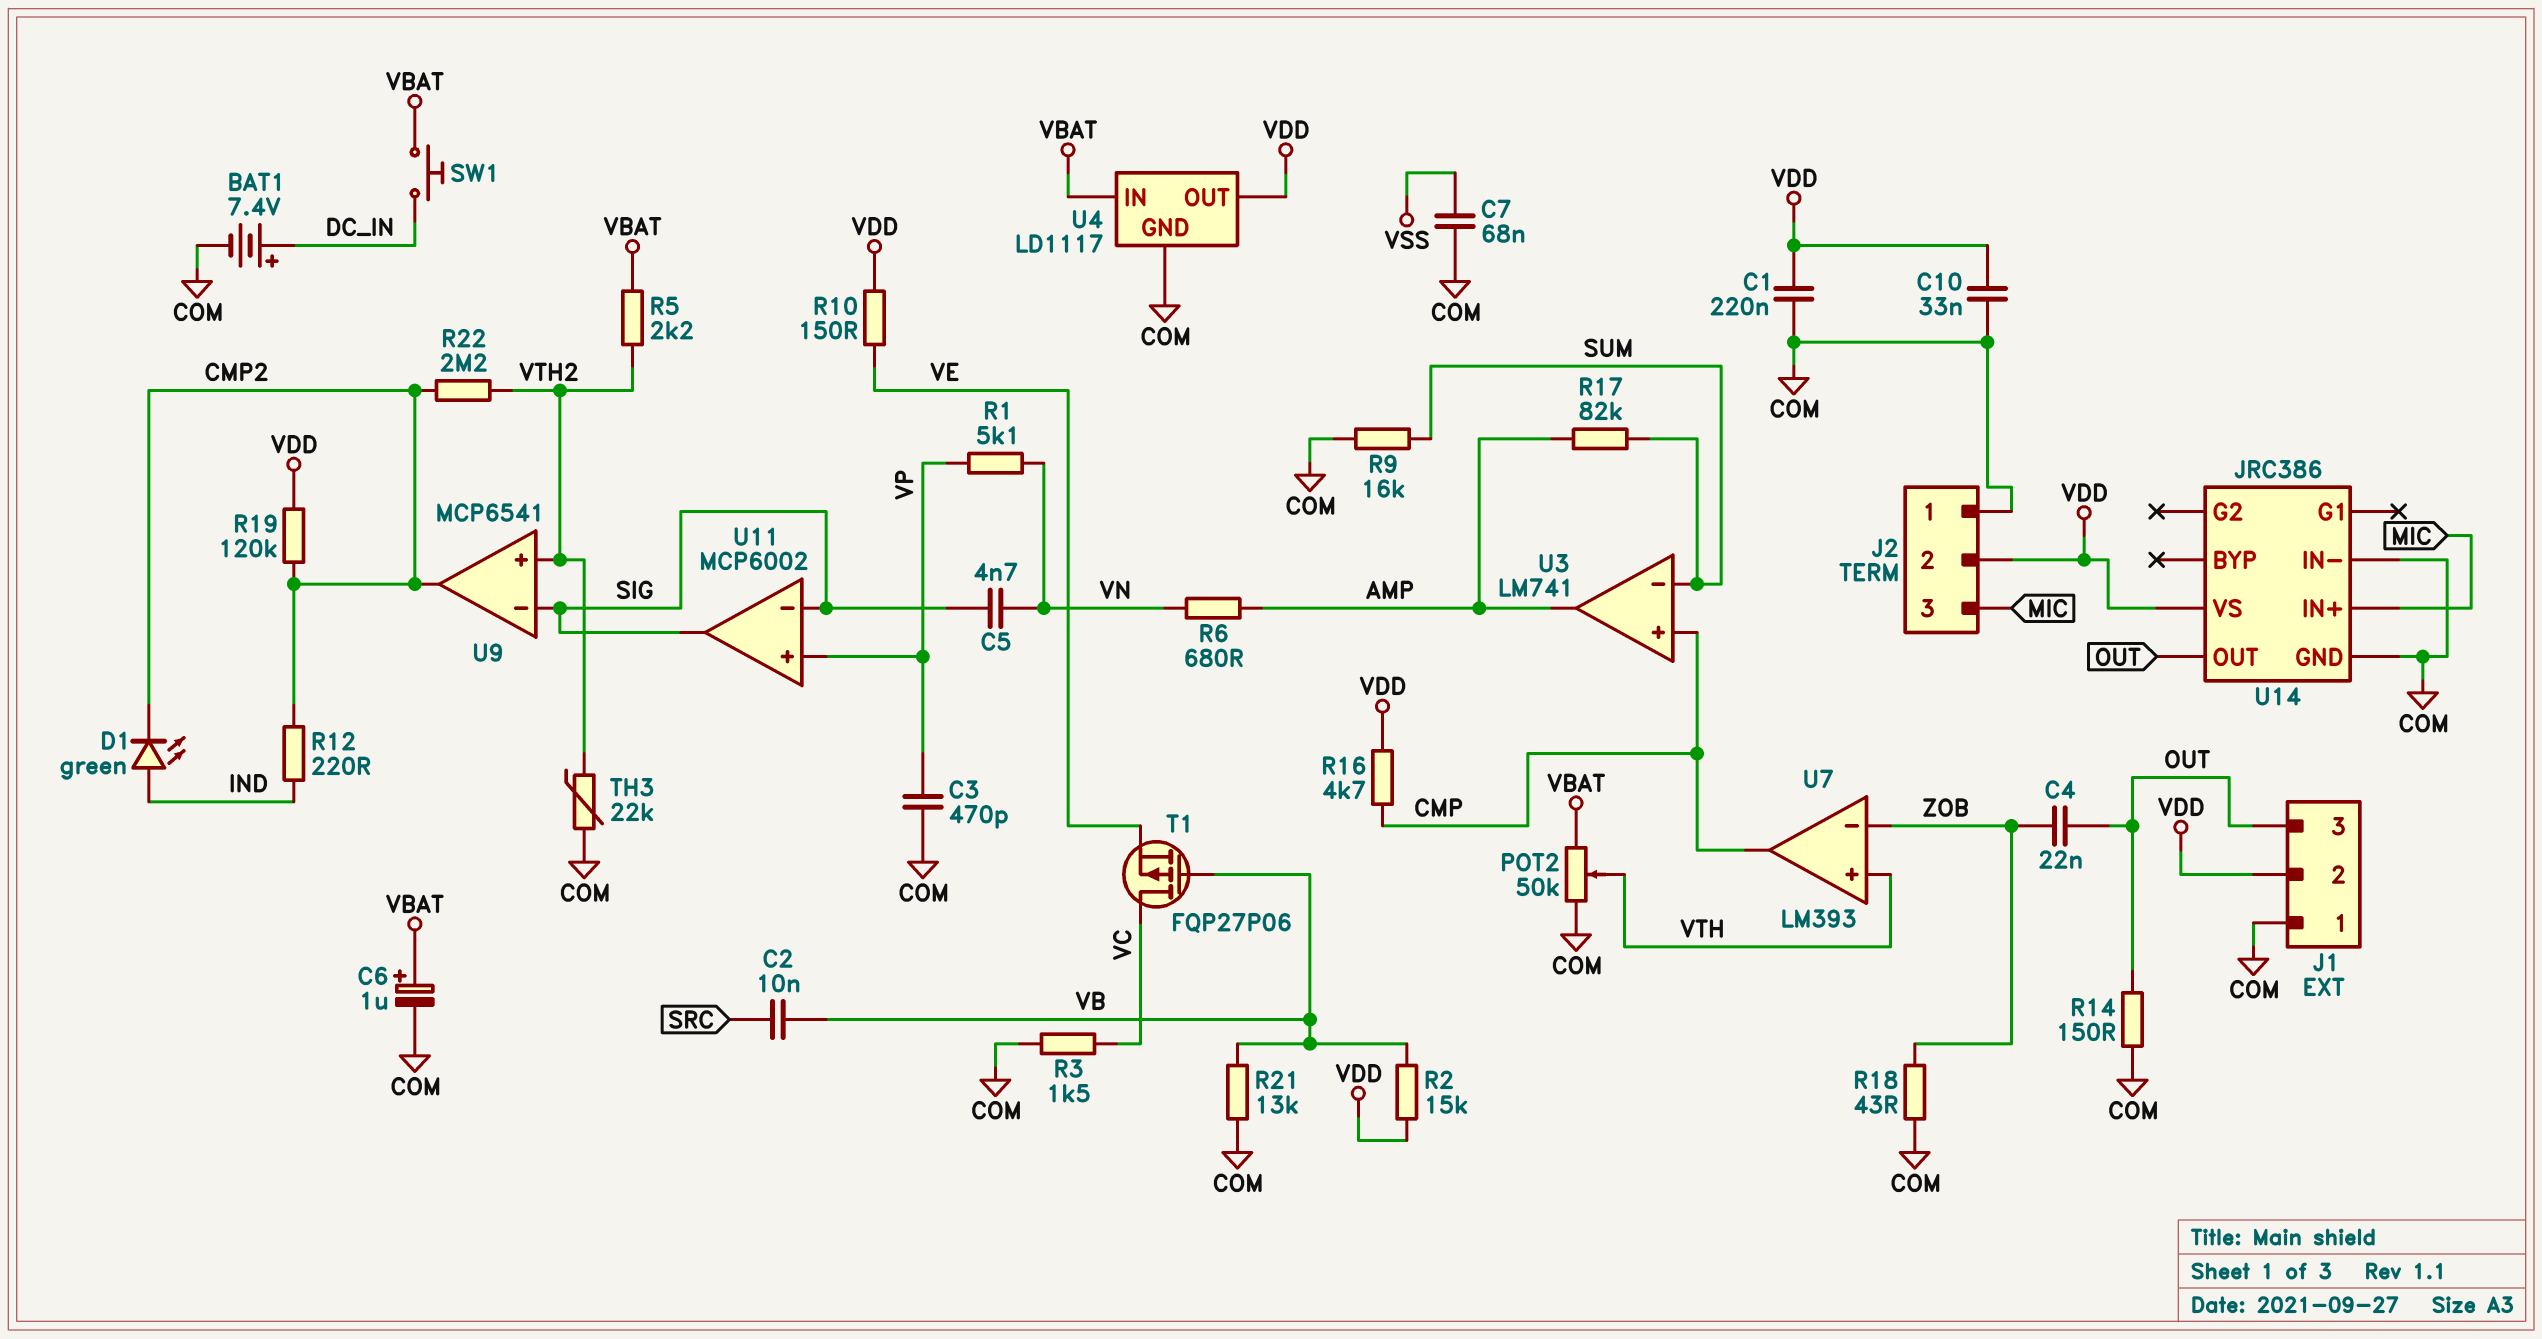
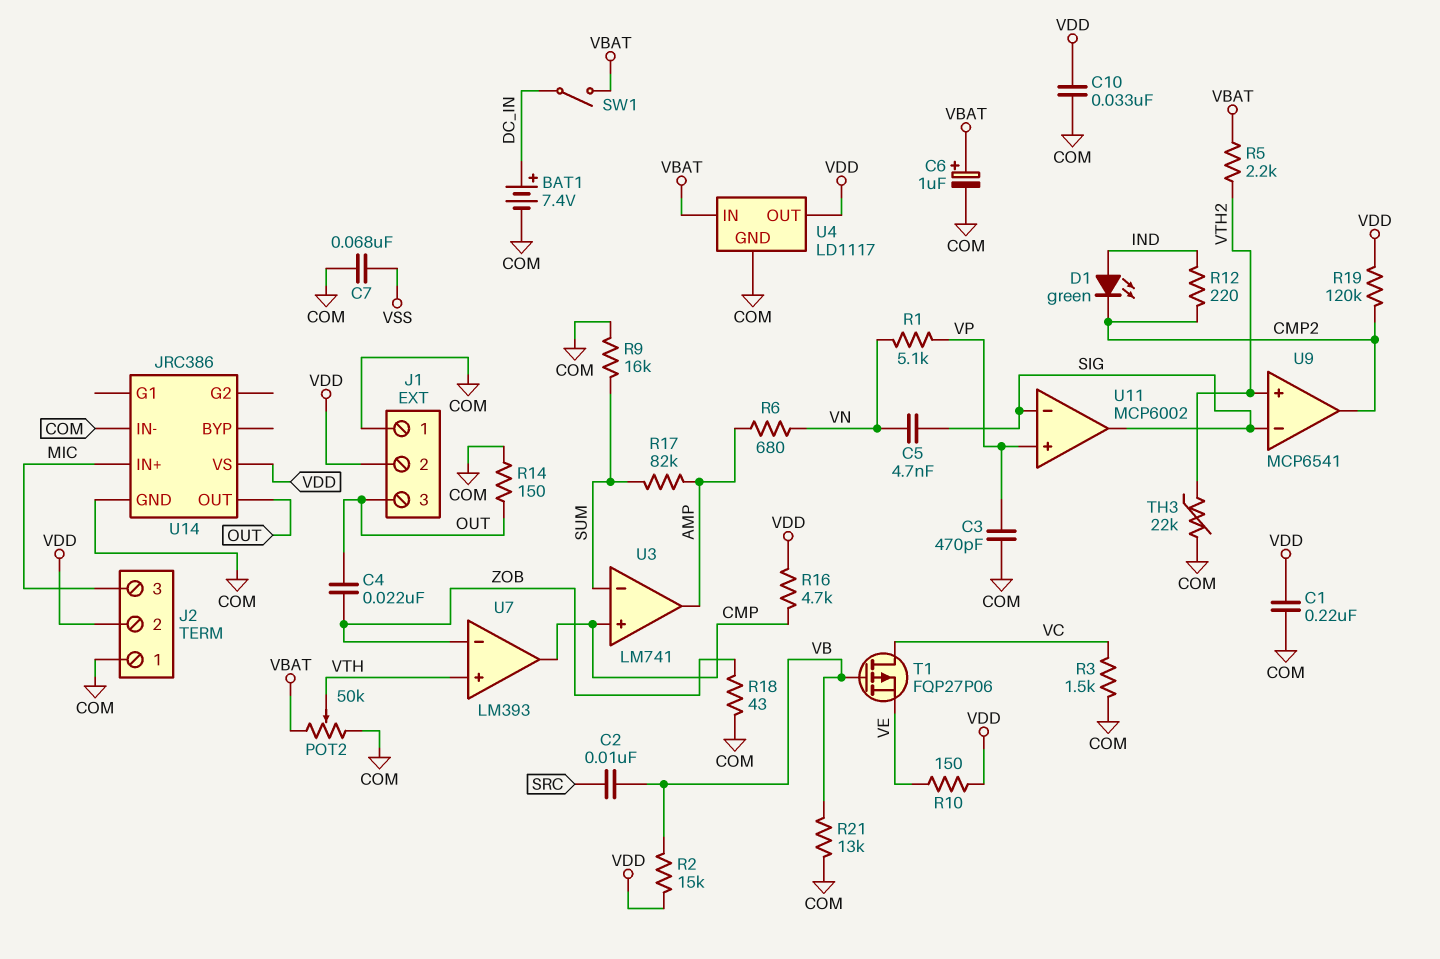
R22: 2.2M (CMP2, VTH2) -> none
SW1: button (DC_IN, VBAT) -> switch (DC_IN, VBAT)

